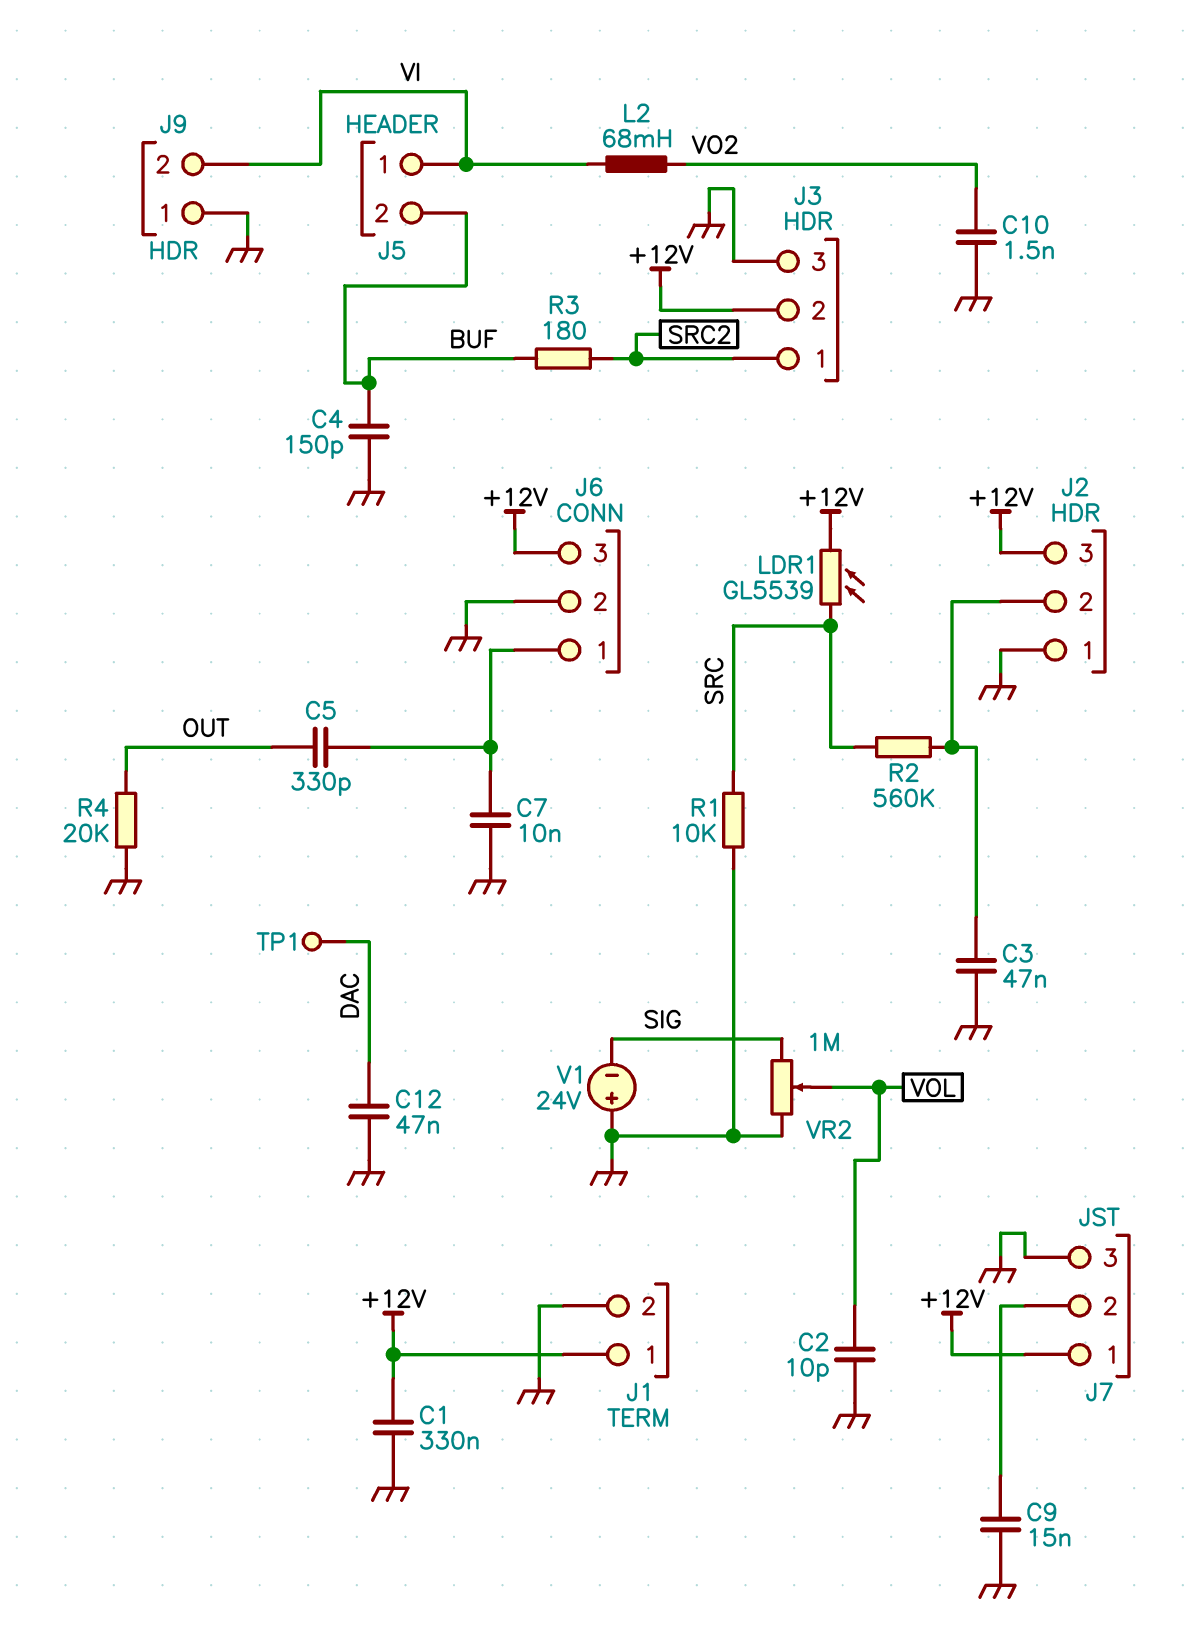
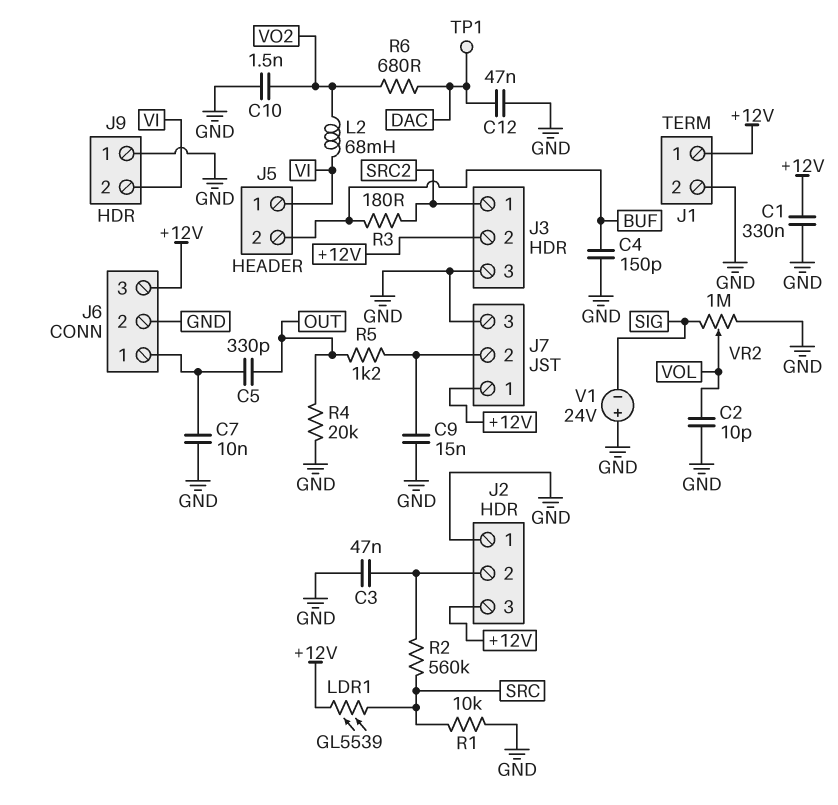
R5: none -> 1.2k (J7/2, OUT)
R6: none -> 680 (DAC, VO2)

